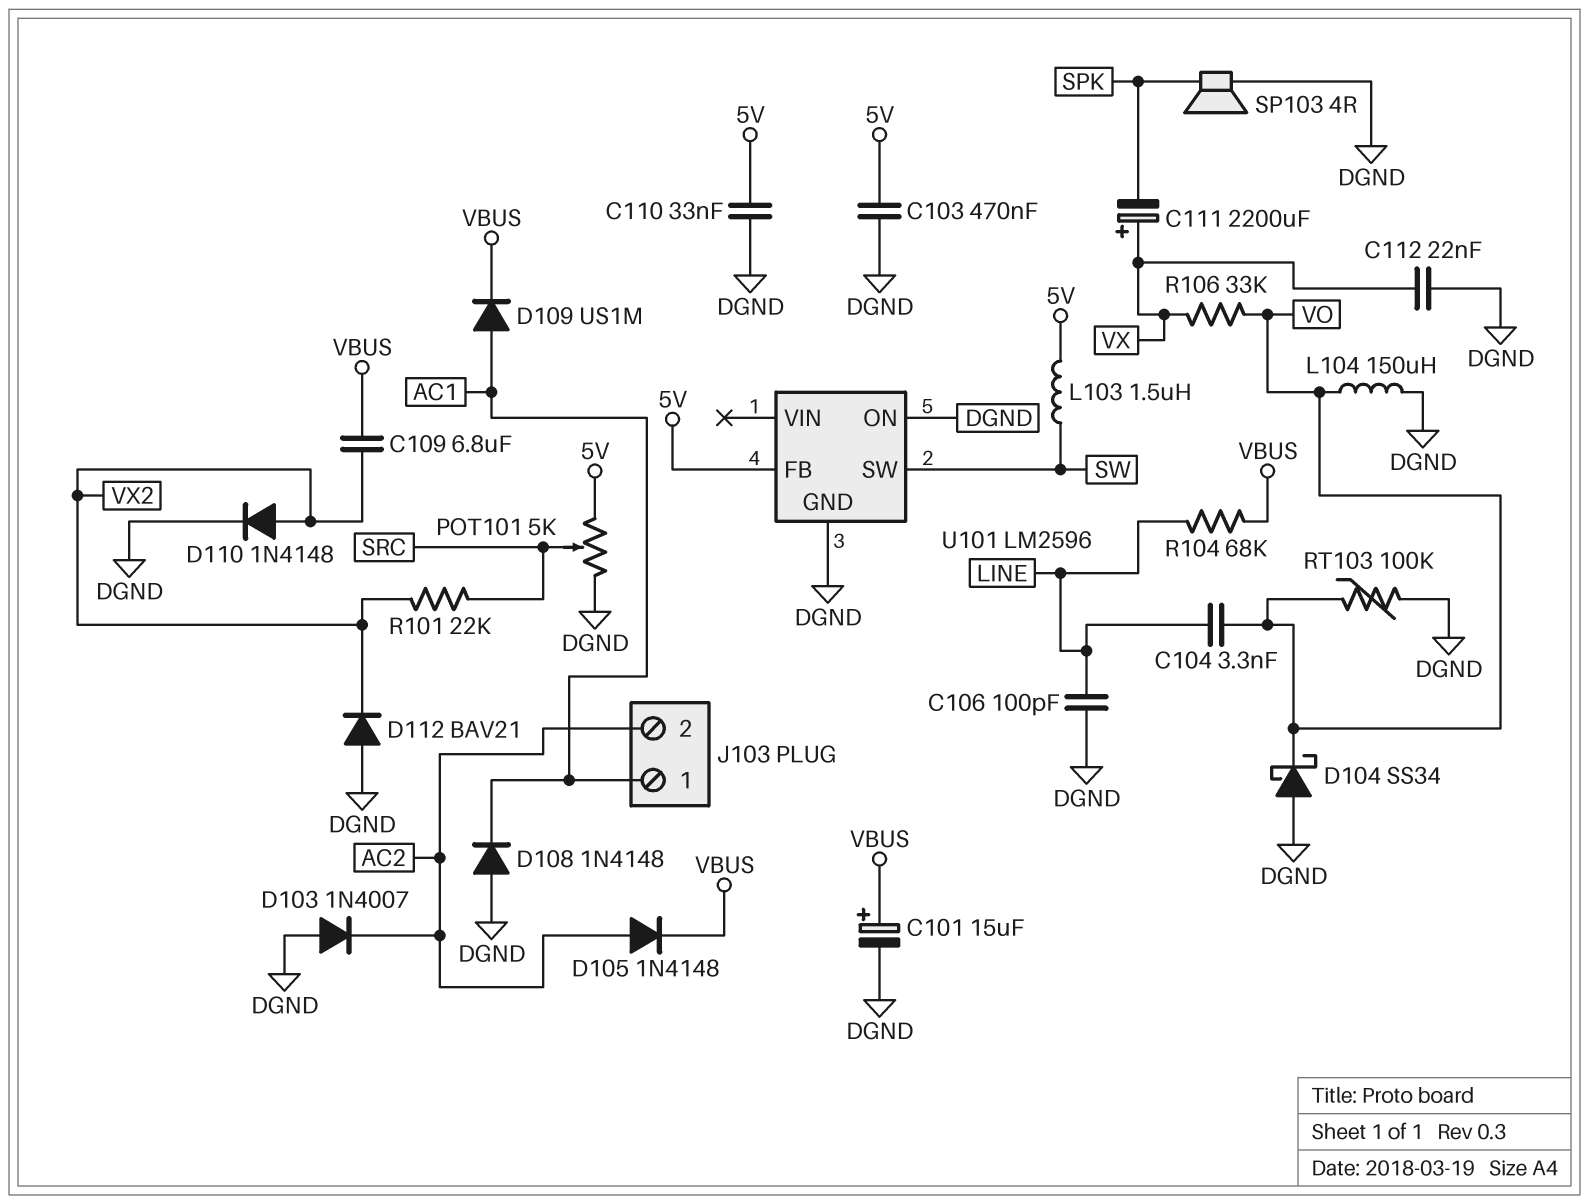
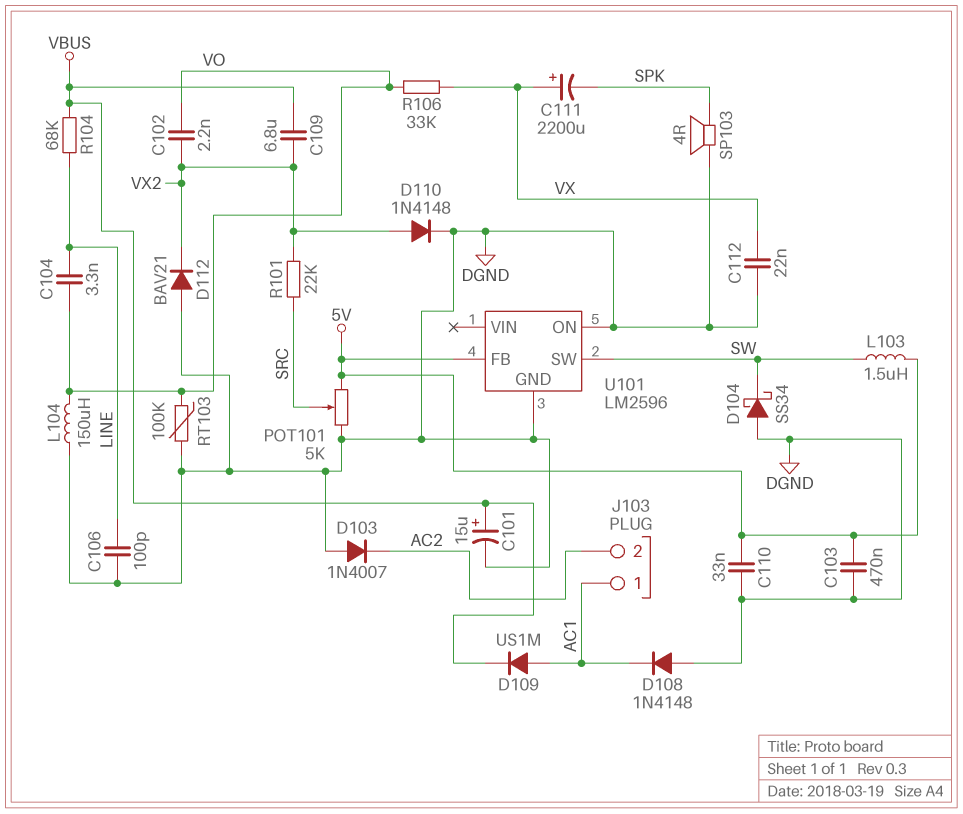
C102: none -> 2.2nF (VO, VX2)
D104: schottky SS34 (A DGND, K VO) -> schottky SS34 (A DGND, K SW)
D105: diode 1N4148 (A AC2, K VBUS) -> none

